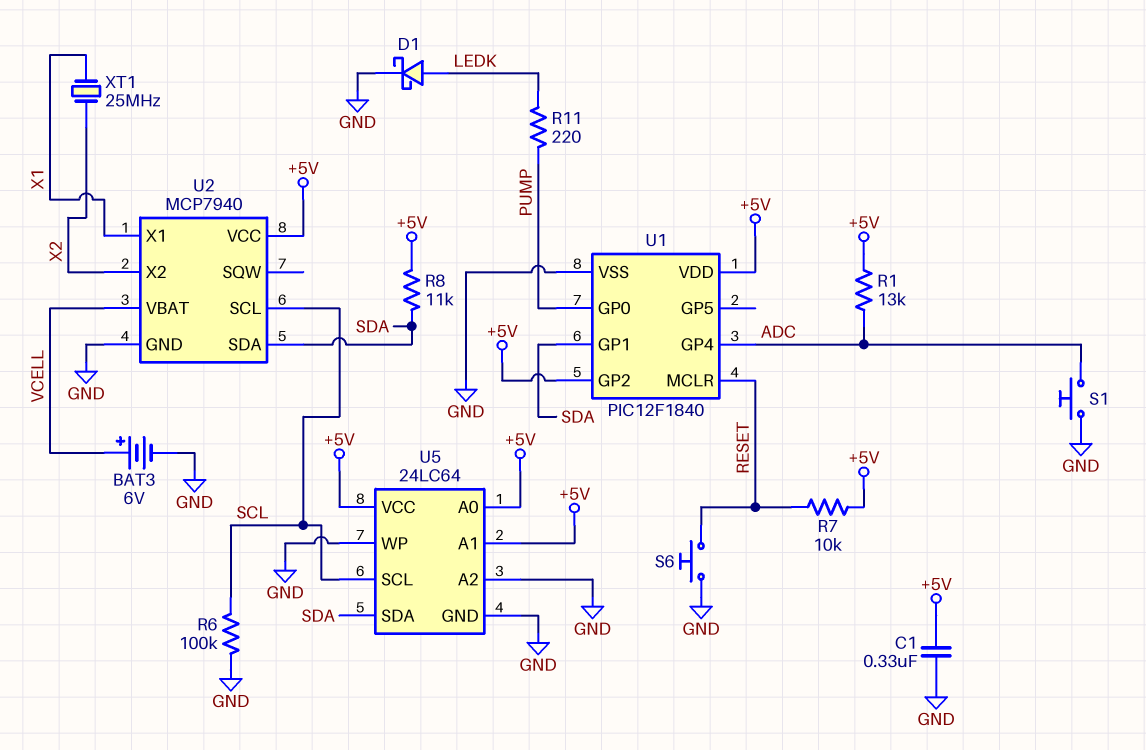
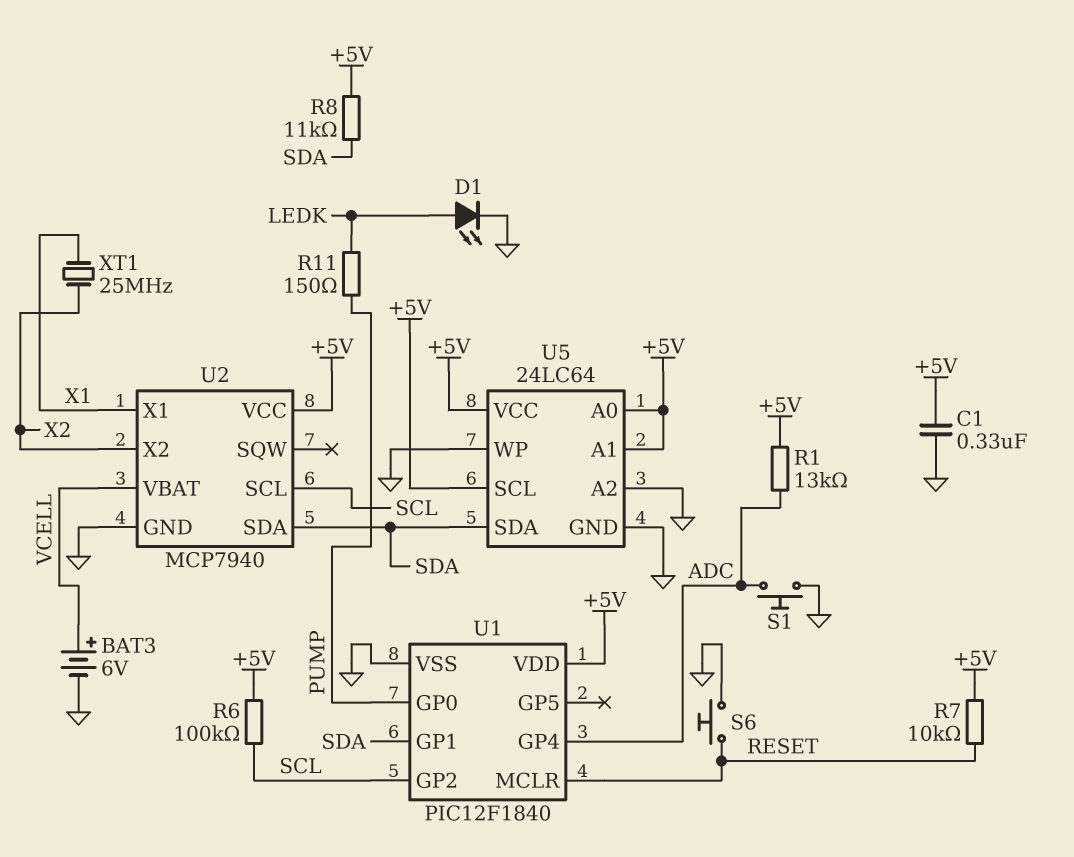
D1: schottky (A LEDK, K GND) -> LED (A LEDK, K GND)
R6: 100k (GND, SCL) -> 100k (+5V, SCL)
R11: 220 (LEDK, PUMP) -> 150 (LEDK, PUMP)
U1 pin GP2: +5V -> SCL
U5 pin SCL: SCL -> +5V

